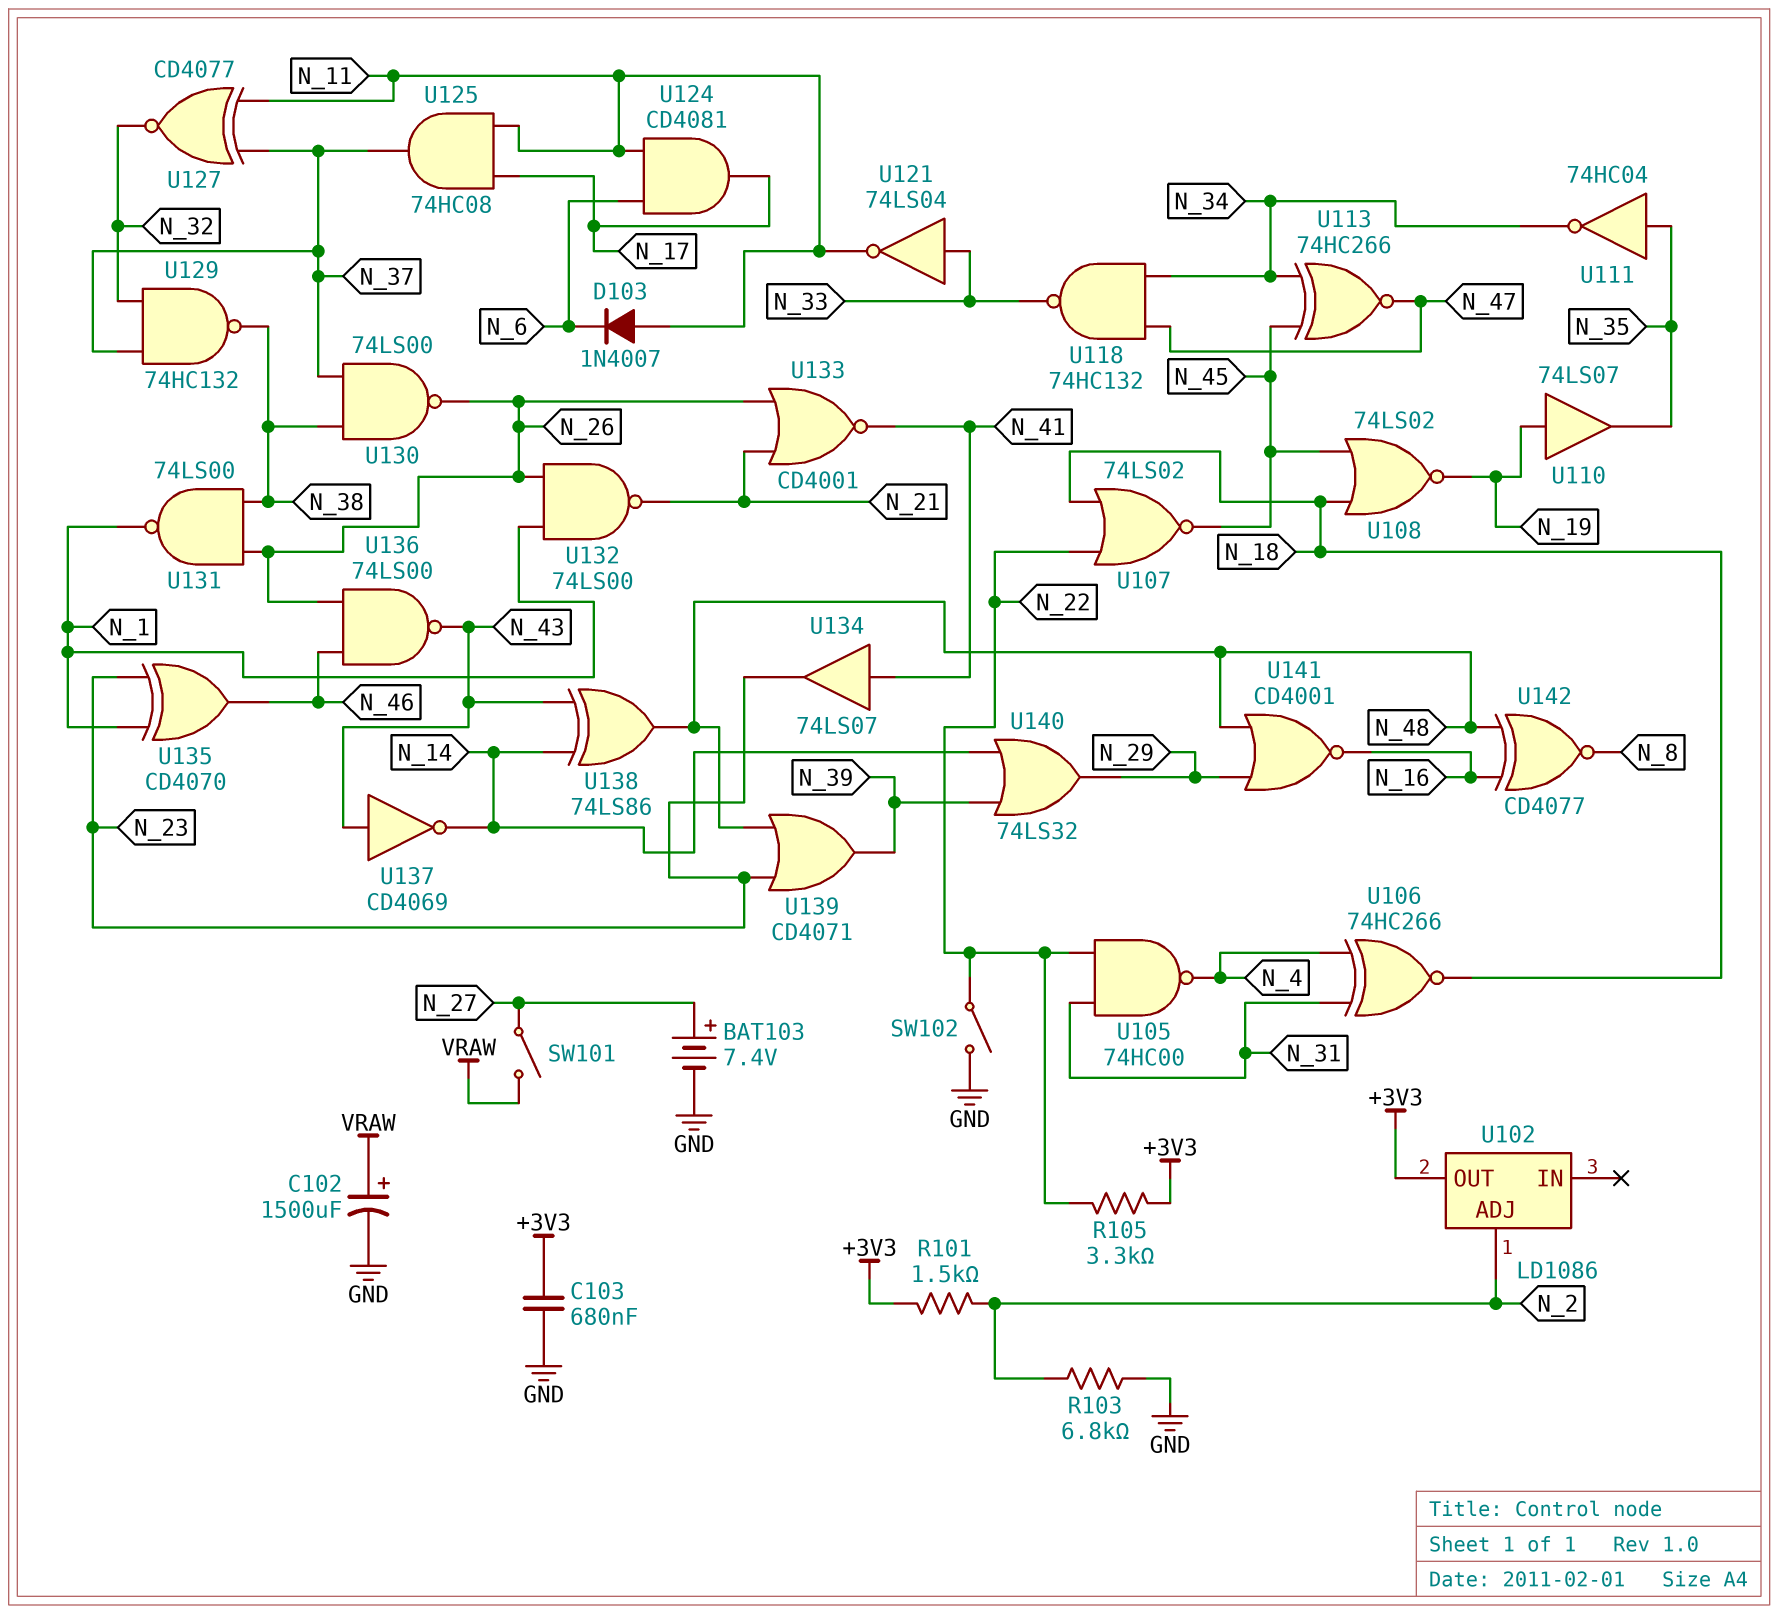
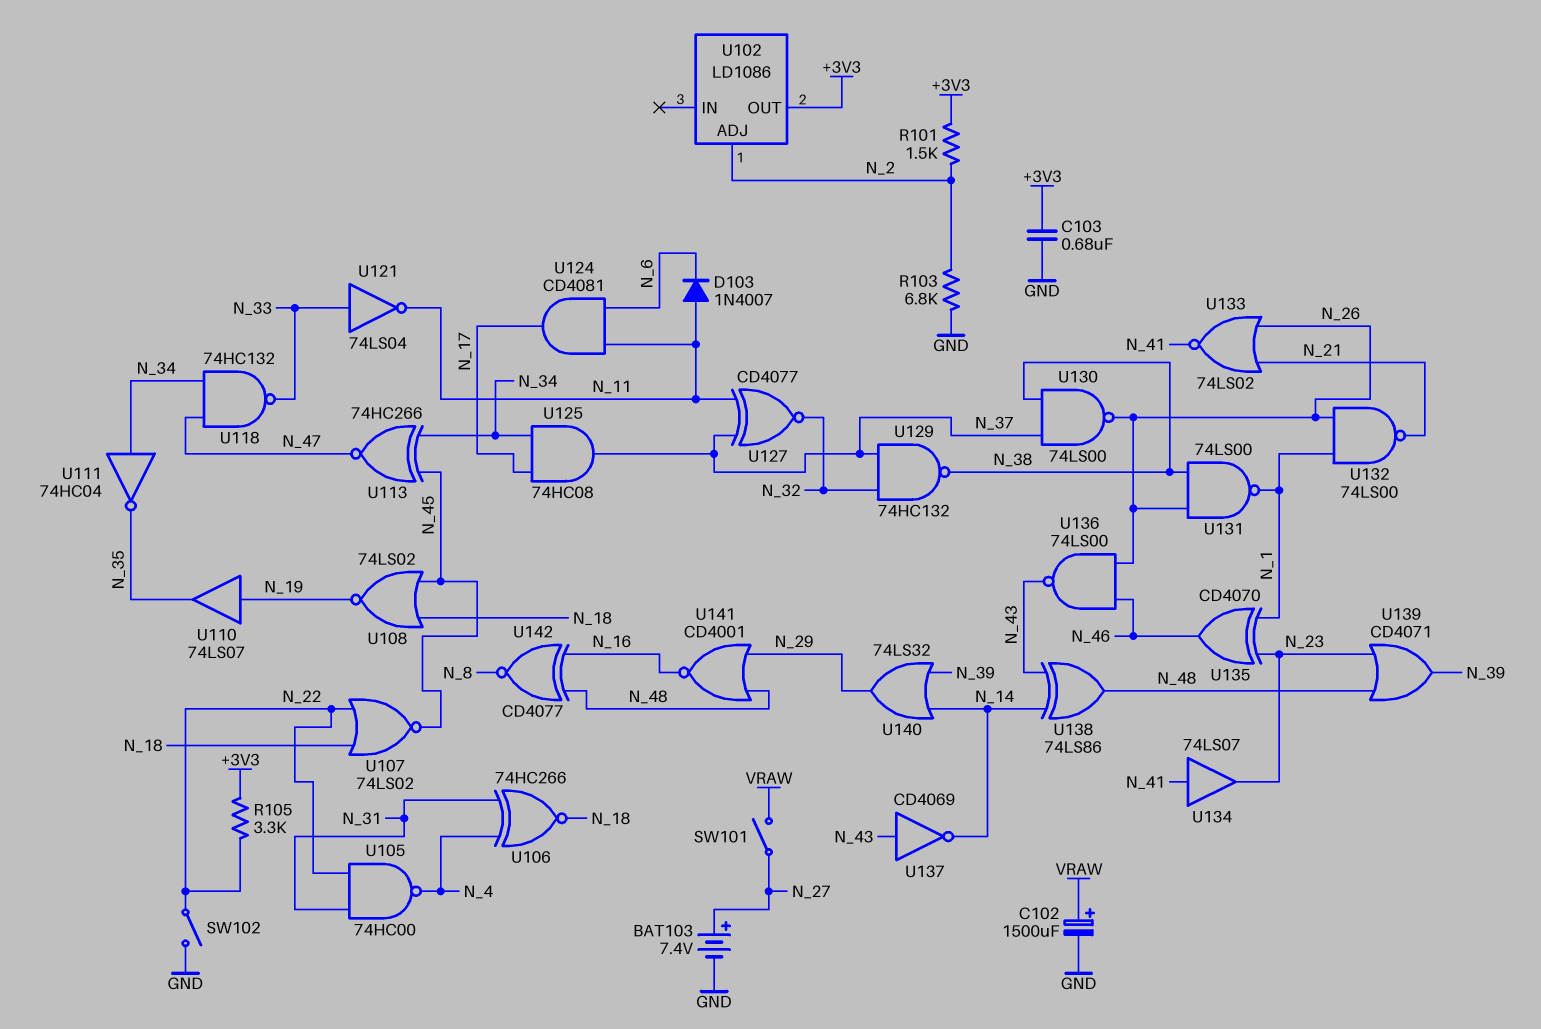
U111: NOT 74HC04 (in N_35, out N_34) -> NOT 74HC04 (in N_34, out N_35)
U125: AND 74HC08 (in N_11, in N_17, out N_37) -> AND 74HC08 (in N_17, in N_34, out N_37)
U133: NOR CD4001 (in N_21, in N_26, out N_41) -> NOR 74LS02 (in N_21, in N_26, out N_41)

